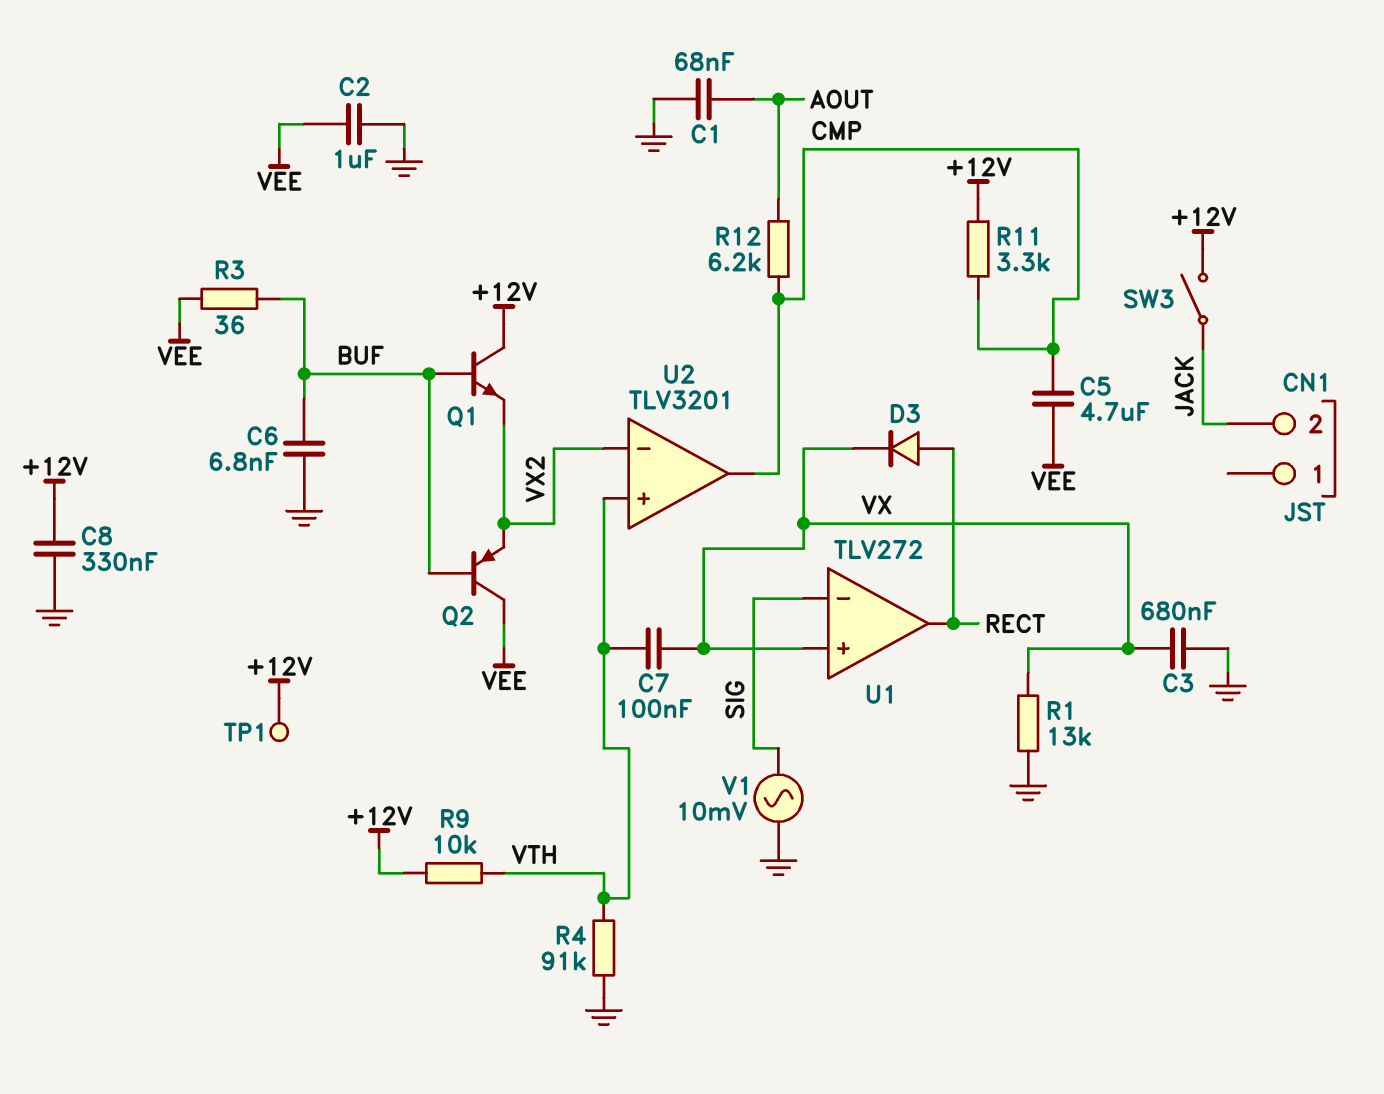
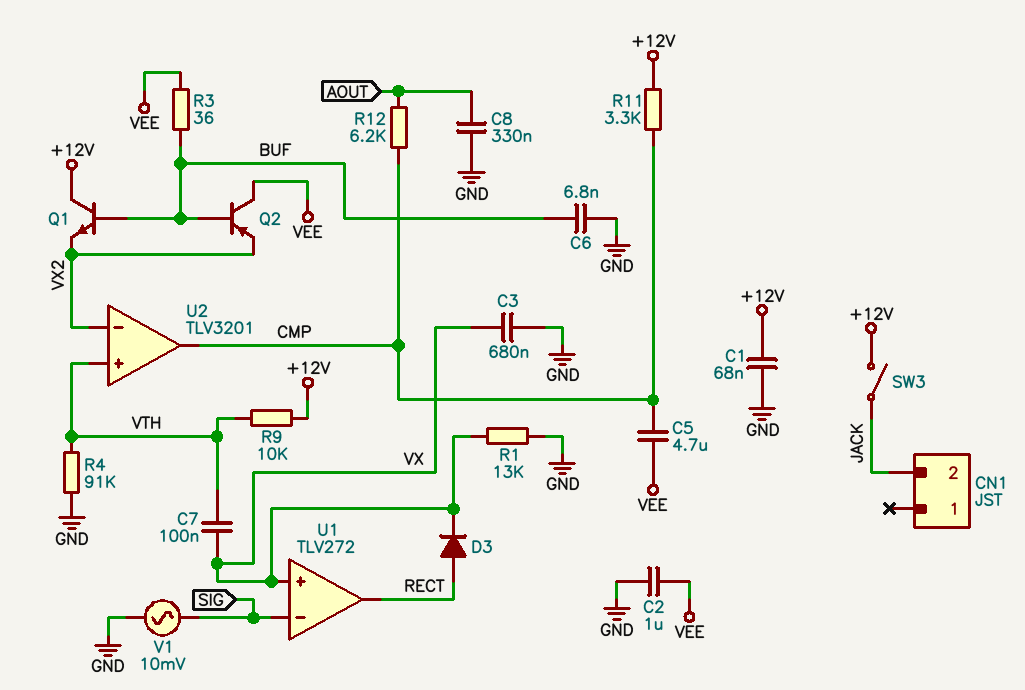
C1: 68nF (AOUT, GND) -> 68nF (+12V, GND)
C8: 330nF (+12V, GND) -> 330nF (AOUT, GND)
TP1: test point (+12V) -> none

